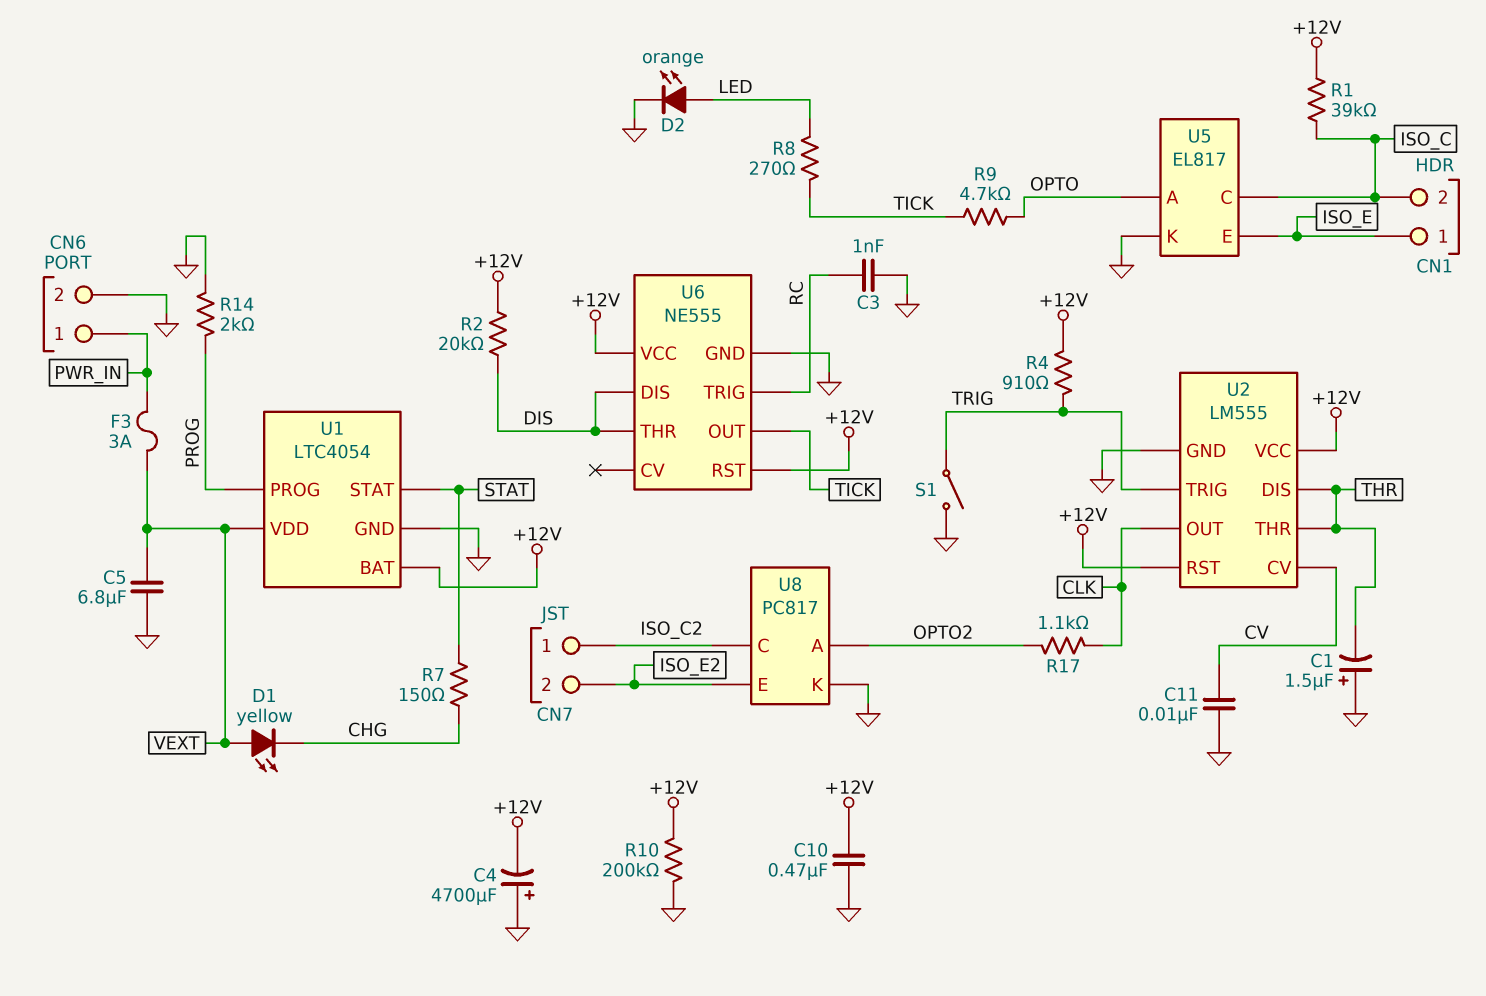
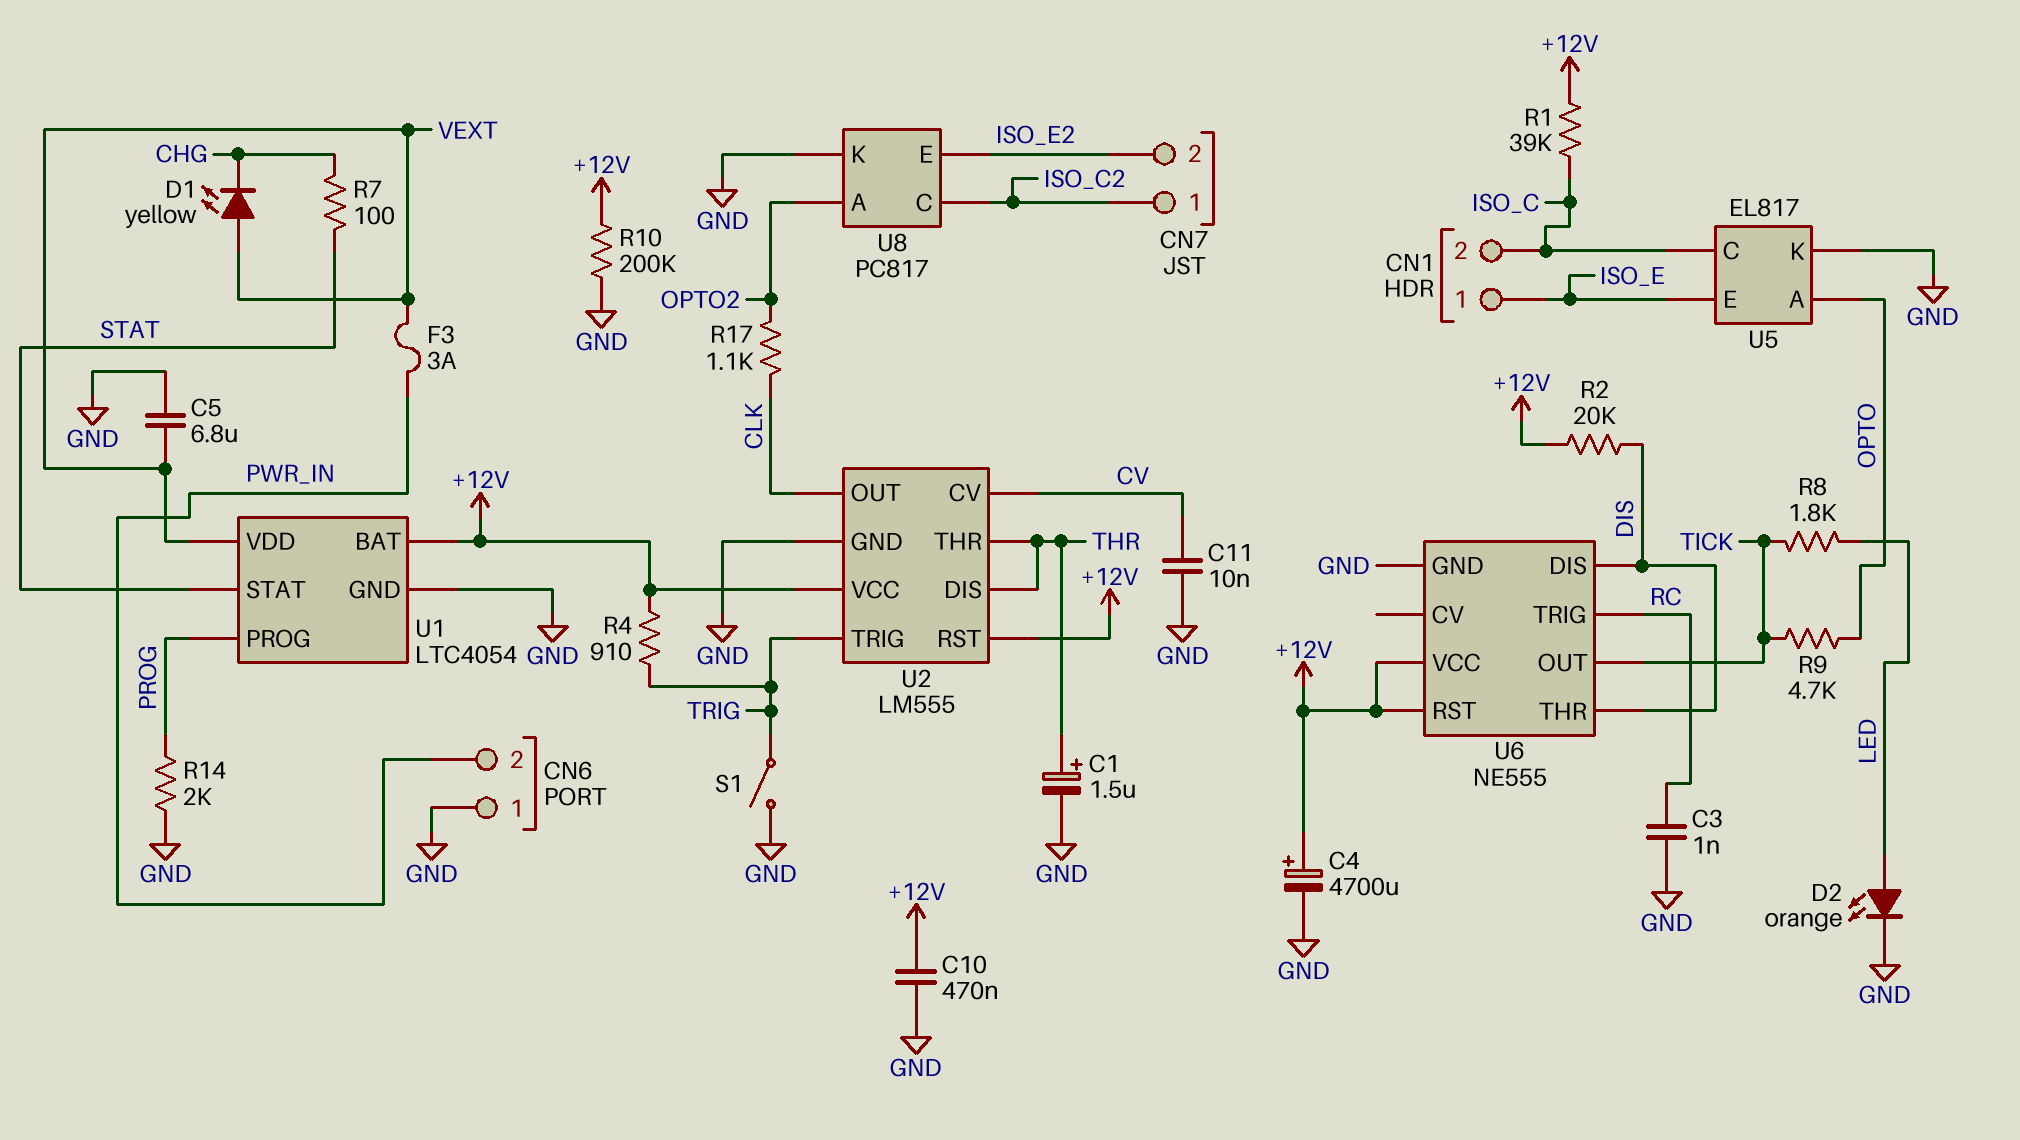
C1: 1.5uF (plus GND, minus THR) -> 1.5uF (plus THR, minus GND)
C4: 4700uF (plus GND, minus +12V) -> 4700uF (plus +12V, minus GND)
CN6 pin 1: PWR_IN -> GND
CN6 pin 2: GND -> PWR_IN
R7: 150 (CHG, STAT) -> 100 (CHG, STAT)
R8: 270 (LED, TICK) -> 1.8k (LED, TICK)

